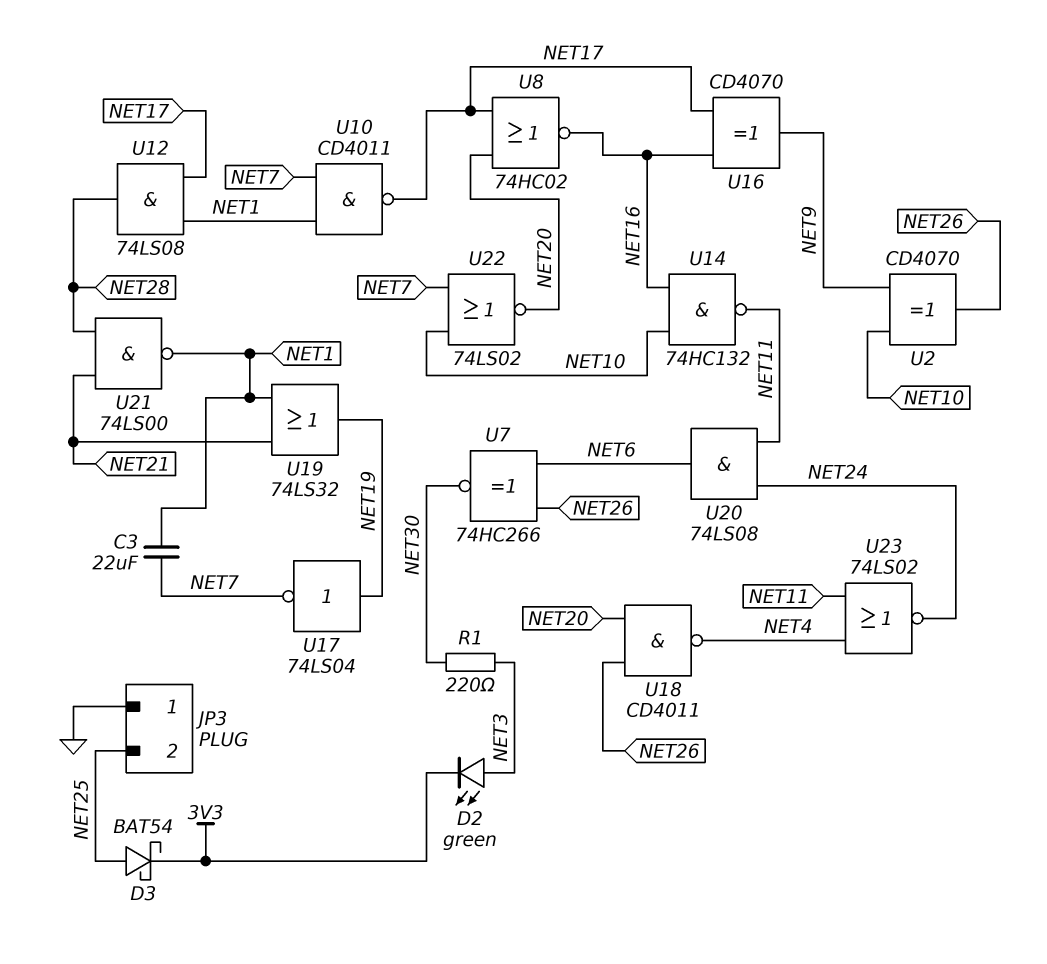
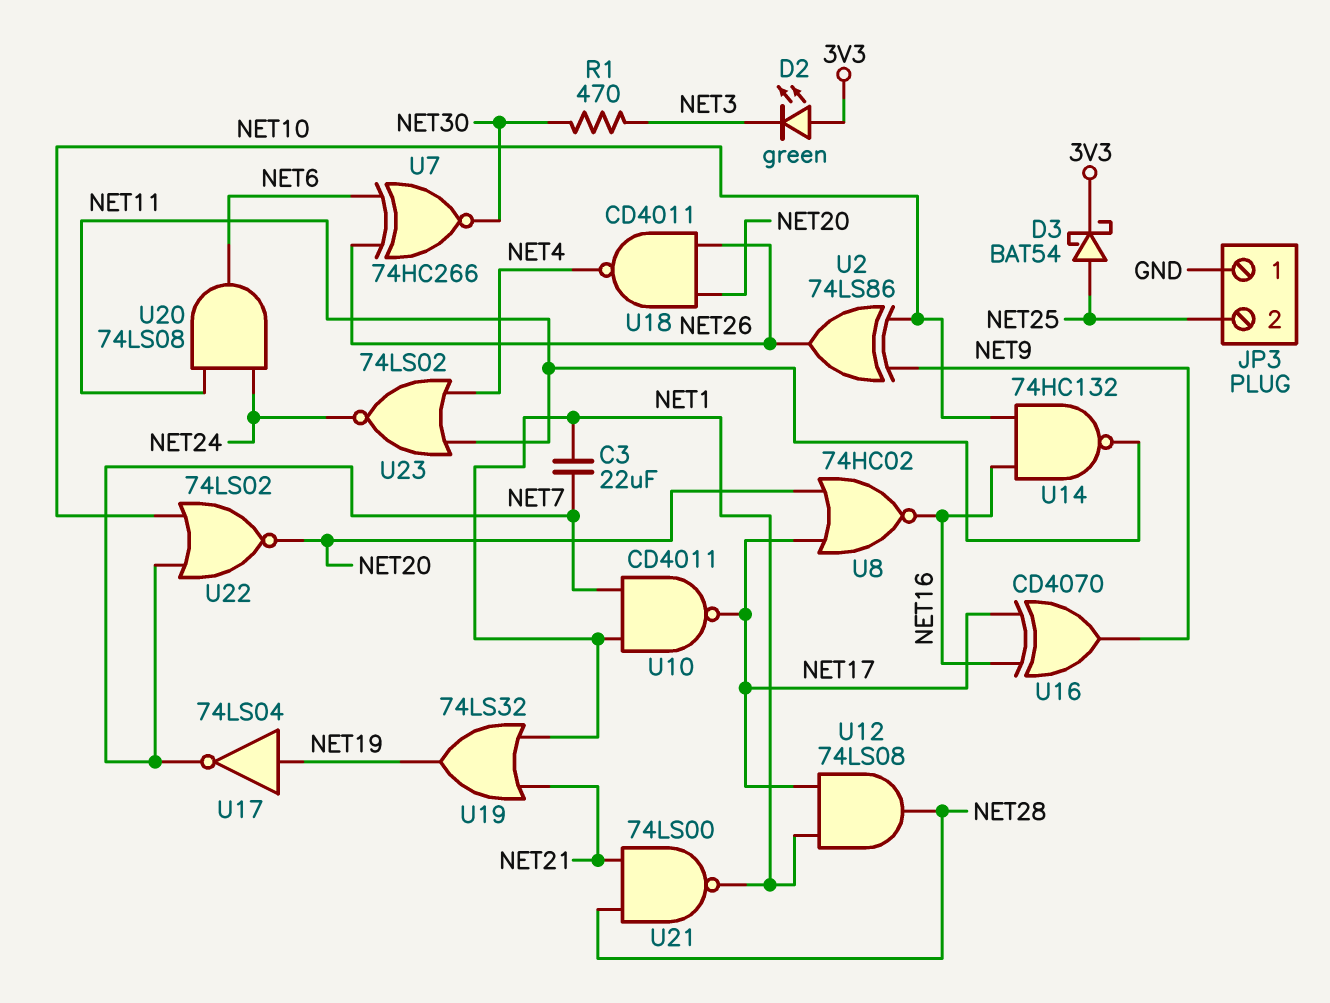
D2: LED green (A NET3, K 3V3) -> LED green (A 3V3, K NET3)
R1: 220 (NET3, NET30) -> 470 (NET3, NET30)
U2: XOR CD4070 (in NET9, in NET10, out NET26) -> XOR 74LS86 (in NET9, in NET10, out NET26)

